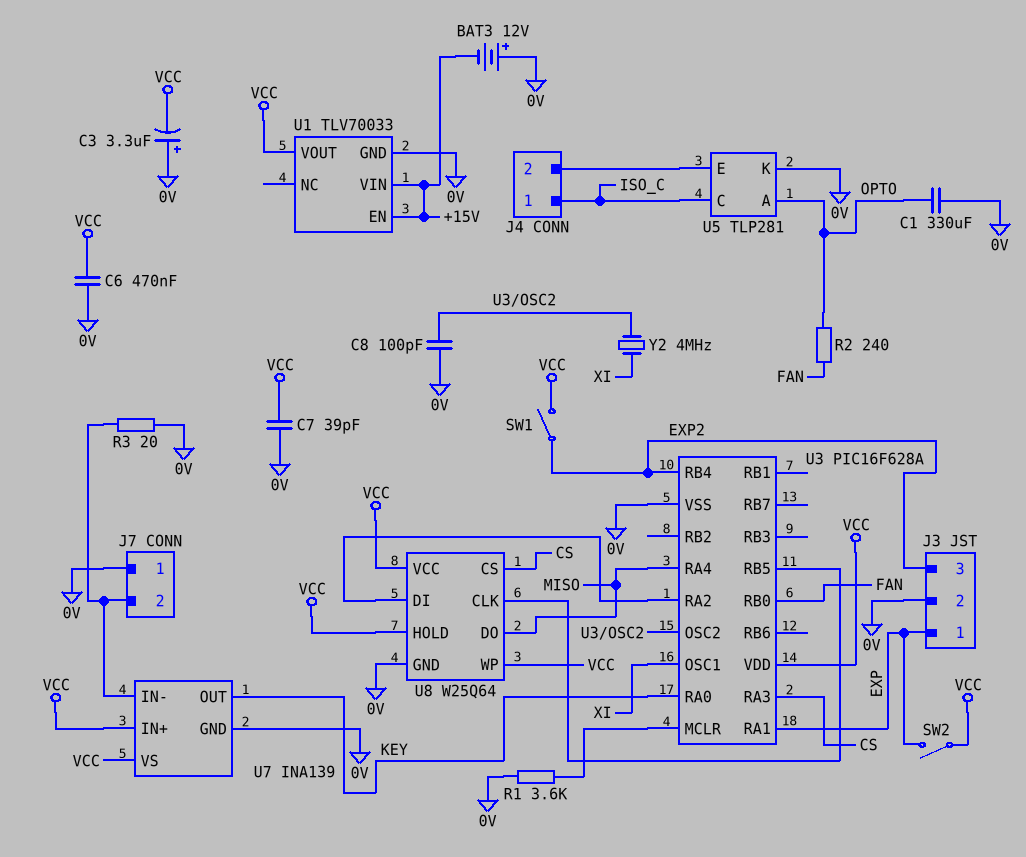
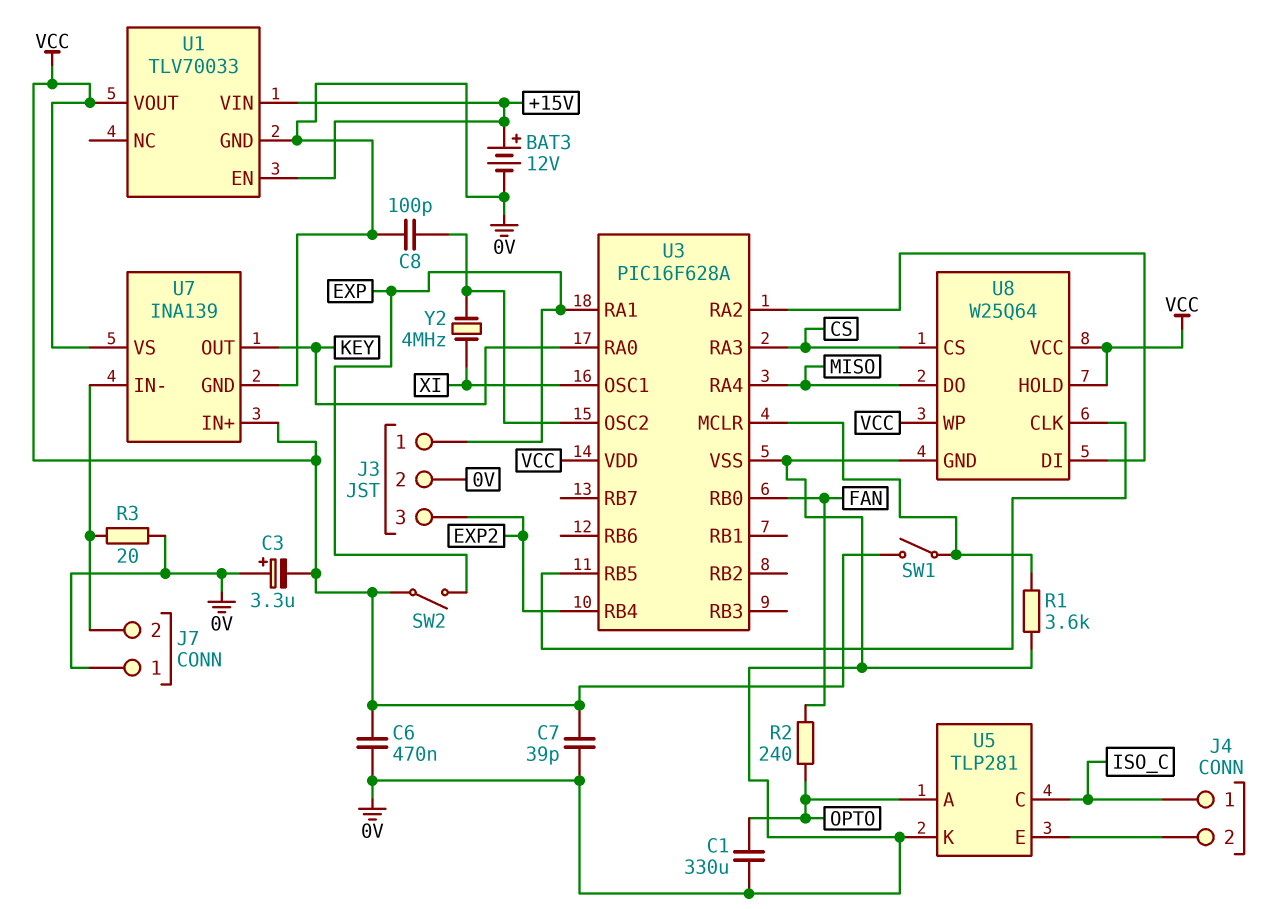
BAT3: 12V (plus 0V, minus +15V) -> 12V (plus +15V, minus 0V)
SW1: switch (EXP2, VCC) -> switch (U3/MCLR, VCC)

